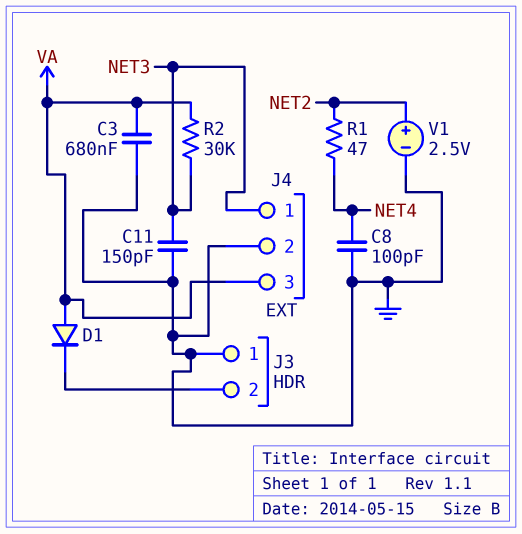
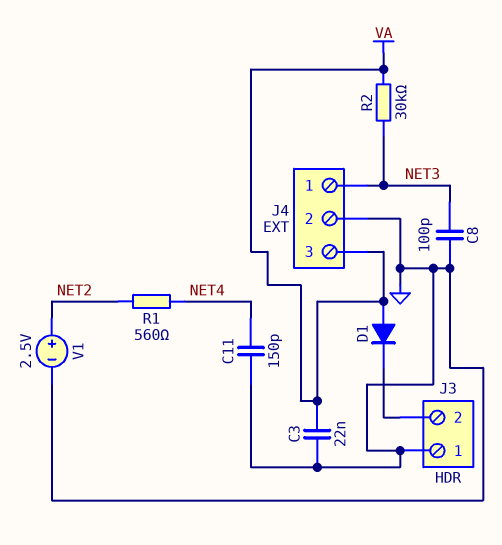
C3: 680nF (GND, VA) -> 22nF (GND, VA)
C8: 100pF (GND, NET4) -> 100pF (GND, NET3)
C11: 150pF (GND, NET3) -> 150pF (GND, NET4)
R1: 47 (NET2, NET4) -> 560 (NET2, NET4)

